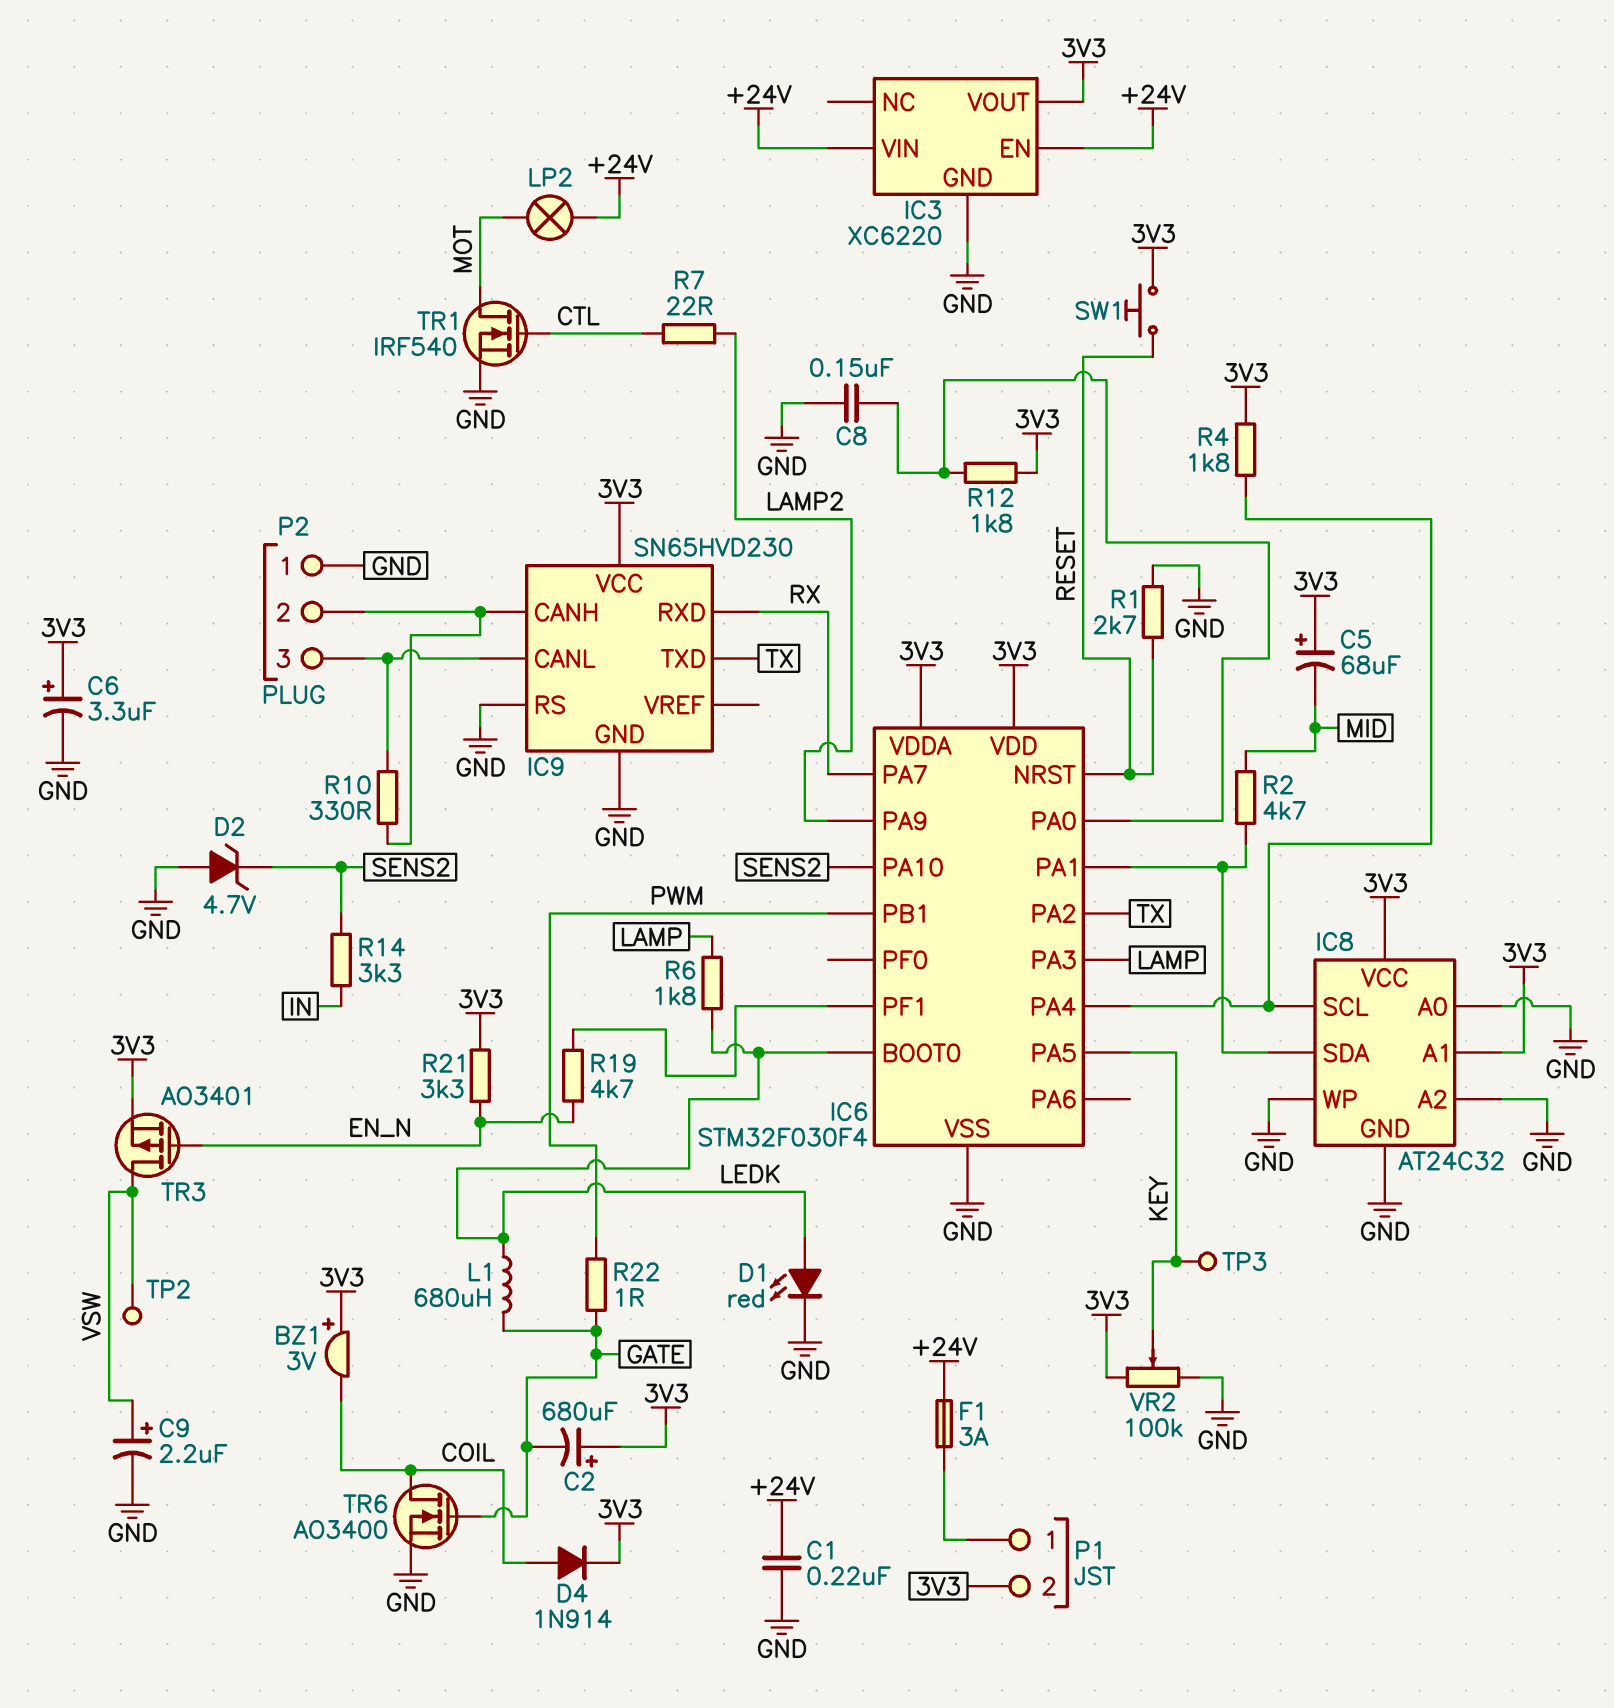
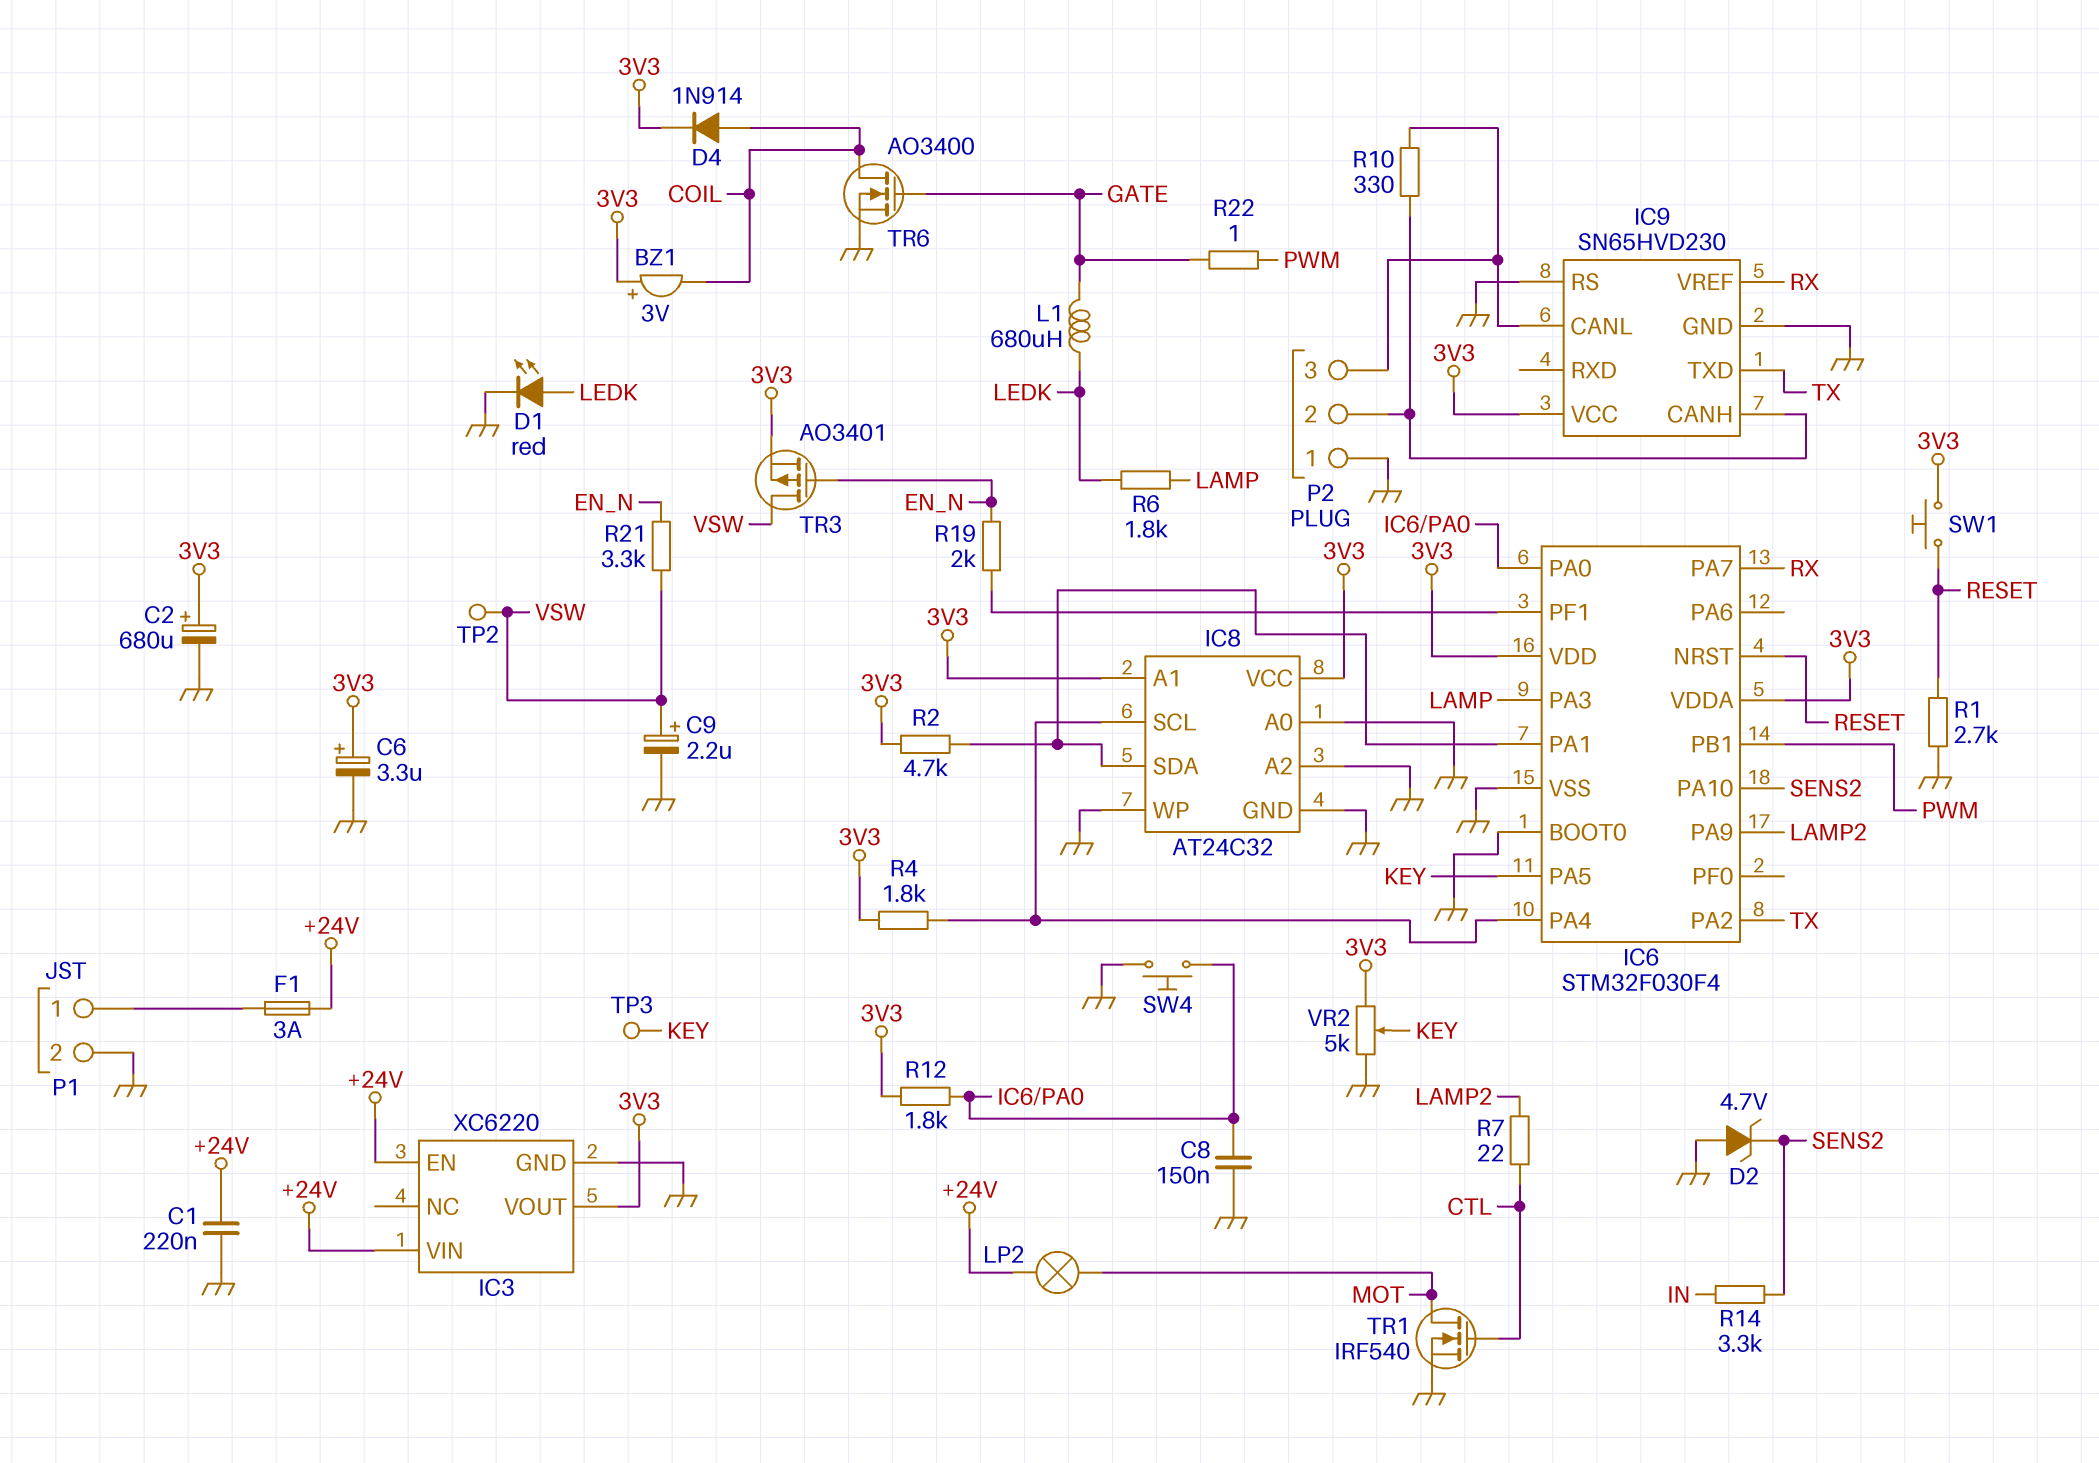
C2: 680uF (plus 3V3, minus GATE) -> 680uF (plus 3V3, minus GND)
C5: 68uF (plus 3V3, minus MID) -> none
IC6 pin BOOT0: LEDK -> GND
IC9 pin RXD: RX -> none
IC9 pin VREF: none -> RX
P1 pin 2: 3V3 -> GND
R2: 4.7k (IC6/PA1, MID) -> 4.7k (3V3, IC6/PA1)
R19: 4.7k (EN_N, IC6/PF1) -> 2k (EN_N, IC6/PF1)
R21: 3.3k (3V3, EN_N) -> 3.3k (EN_N, VSW)
SW4: none -> button (GND, IC6/PA0)
VR2: 100k (3V3, GND, wiper KEY) -> 5k (3V3, GND, wiper KEY)

